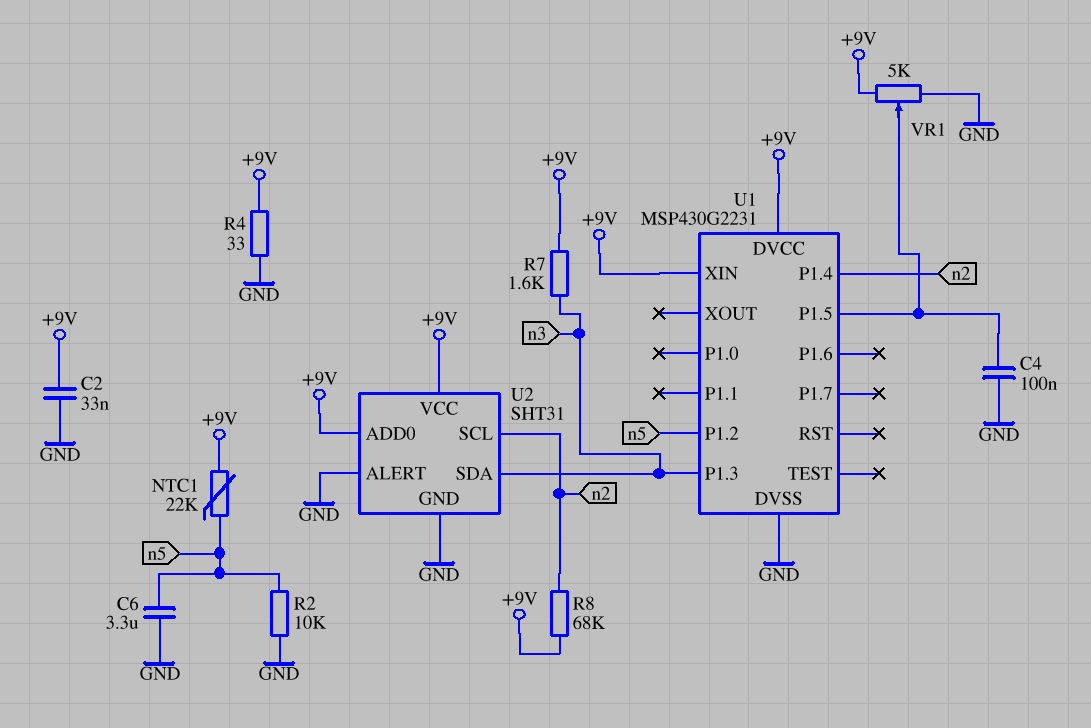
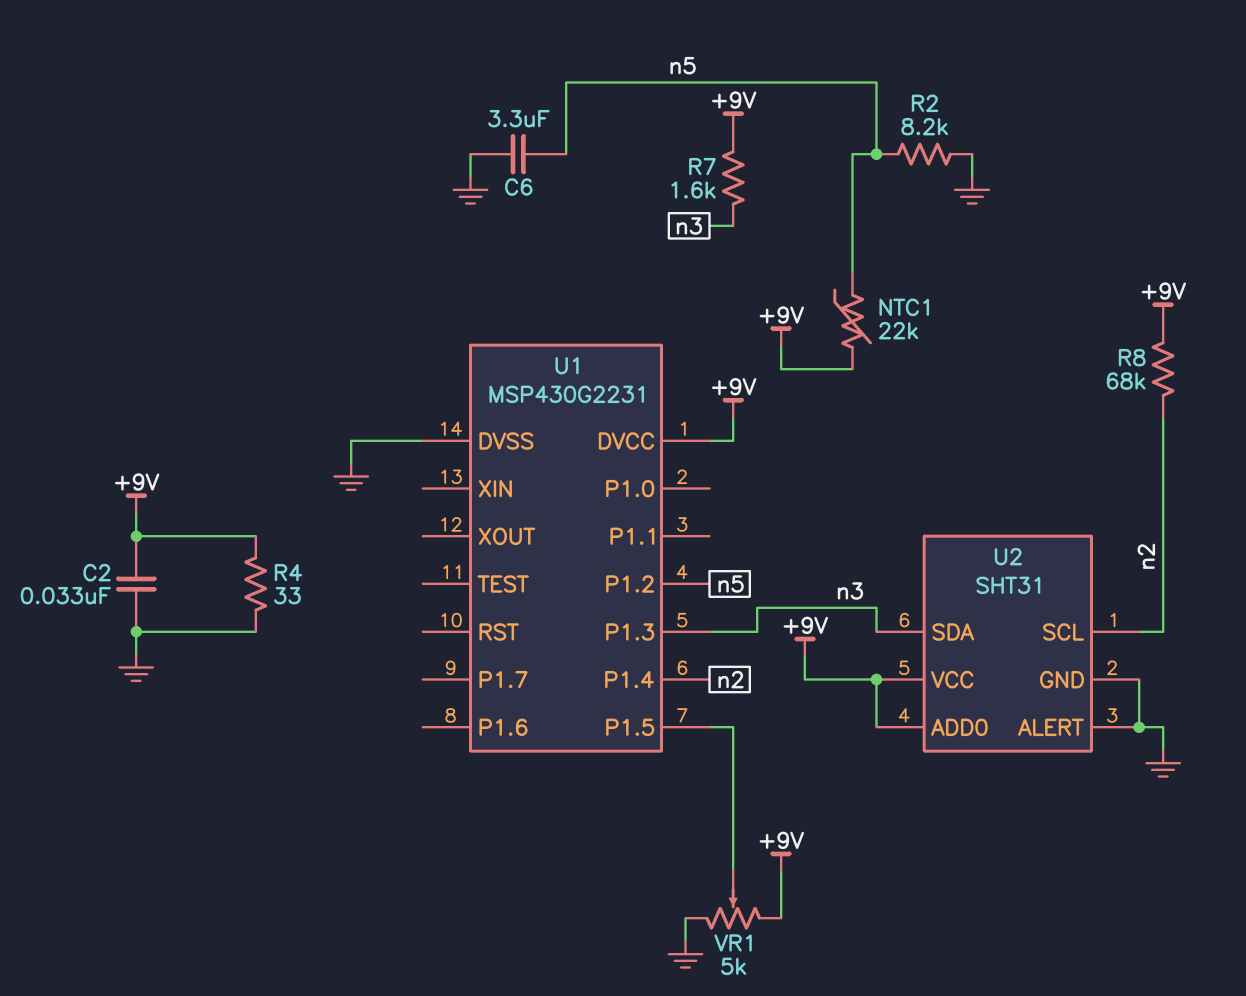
C4: 100nF (GND, U1/P1.5) -> none
R2: 10k (GND, n5) -> 8.2k (GND, n5)
U1 pin XIN: +9V -> none

